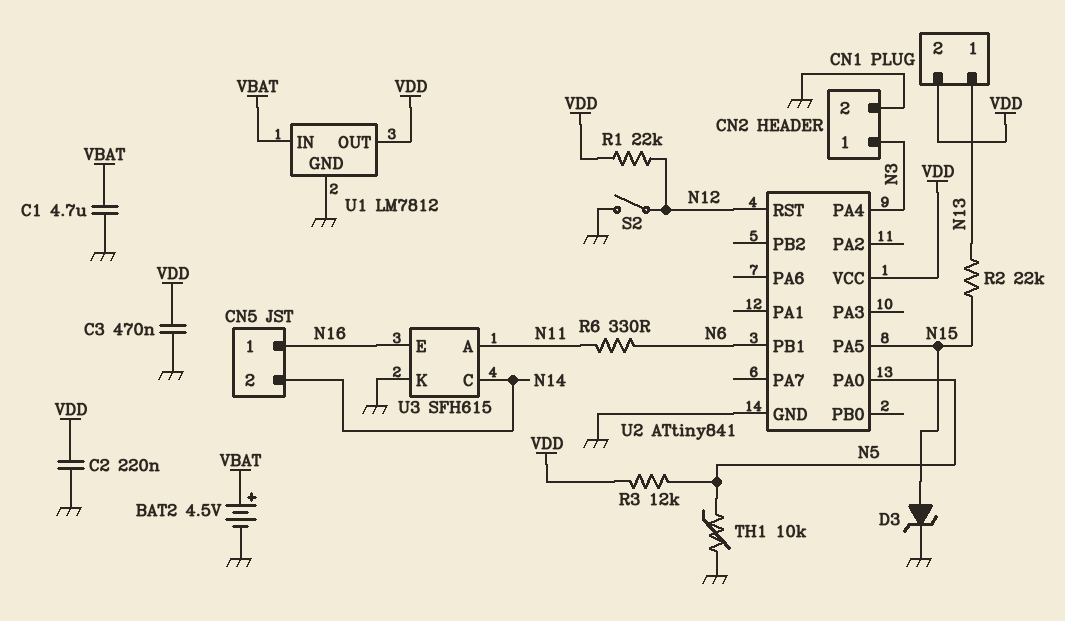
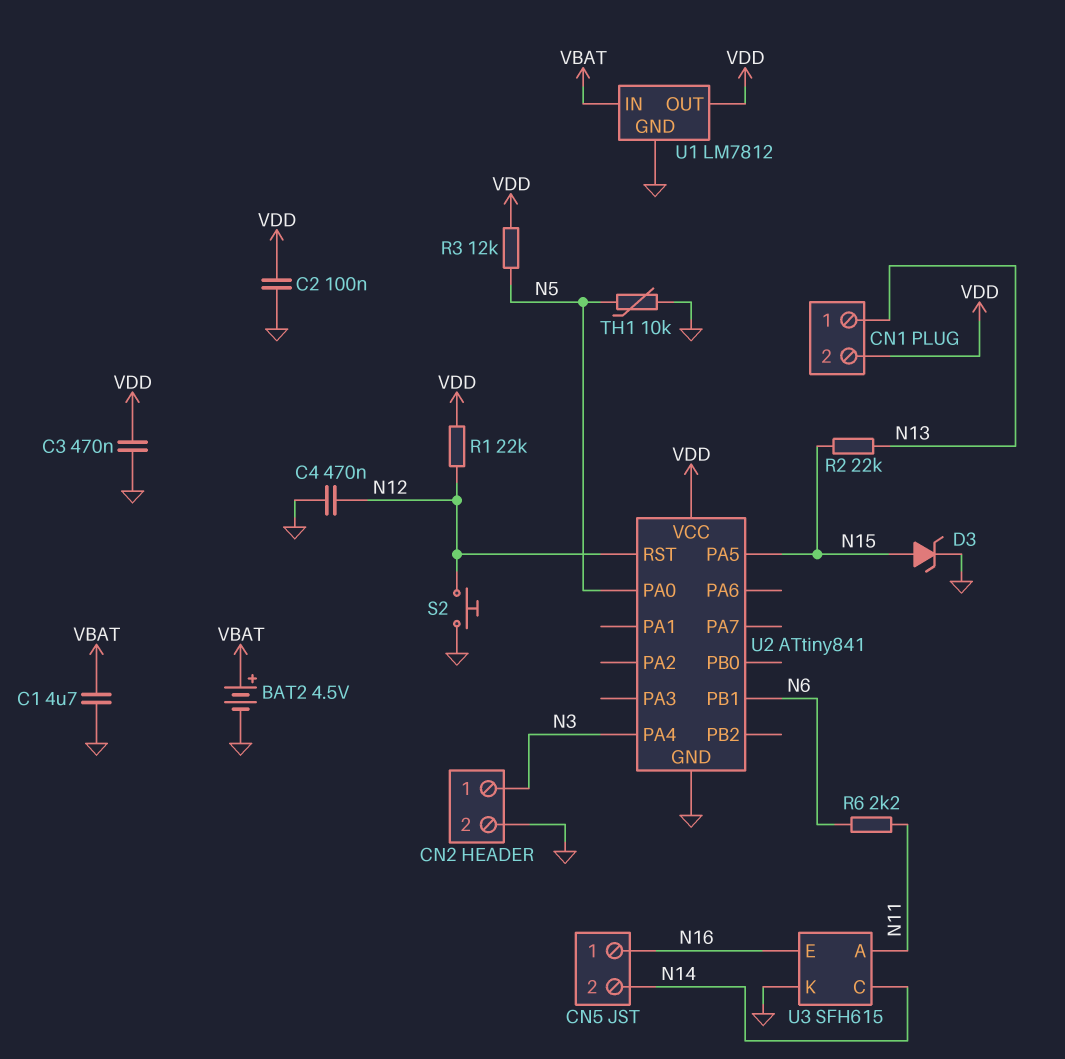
C2: 220nF (GND, VDD) -> 100nF (GND, VDD)
C4: none -> 470nF (GND, N12)
R6: 330 (N6, N11) -> 2.2k (N6, N11)
S2: switch (GND, N12) -> button (GND, N12)

